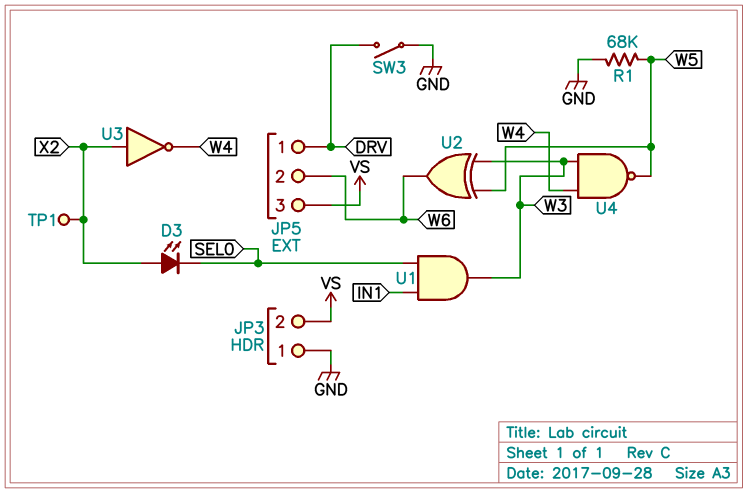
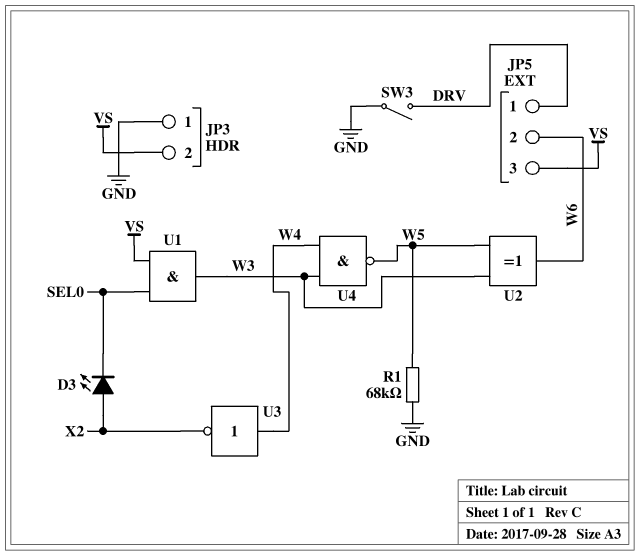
TP1: test point (X2) -> none
U1: AND (in IN1, in SEL0, out W3) -> AND (in SEL0, in VS, out W3)
U3: NOT (in X2, out W4) -> NOT (in W4, out X2)

